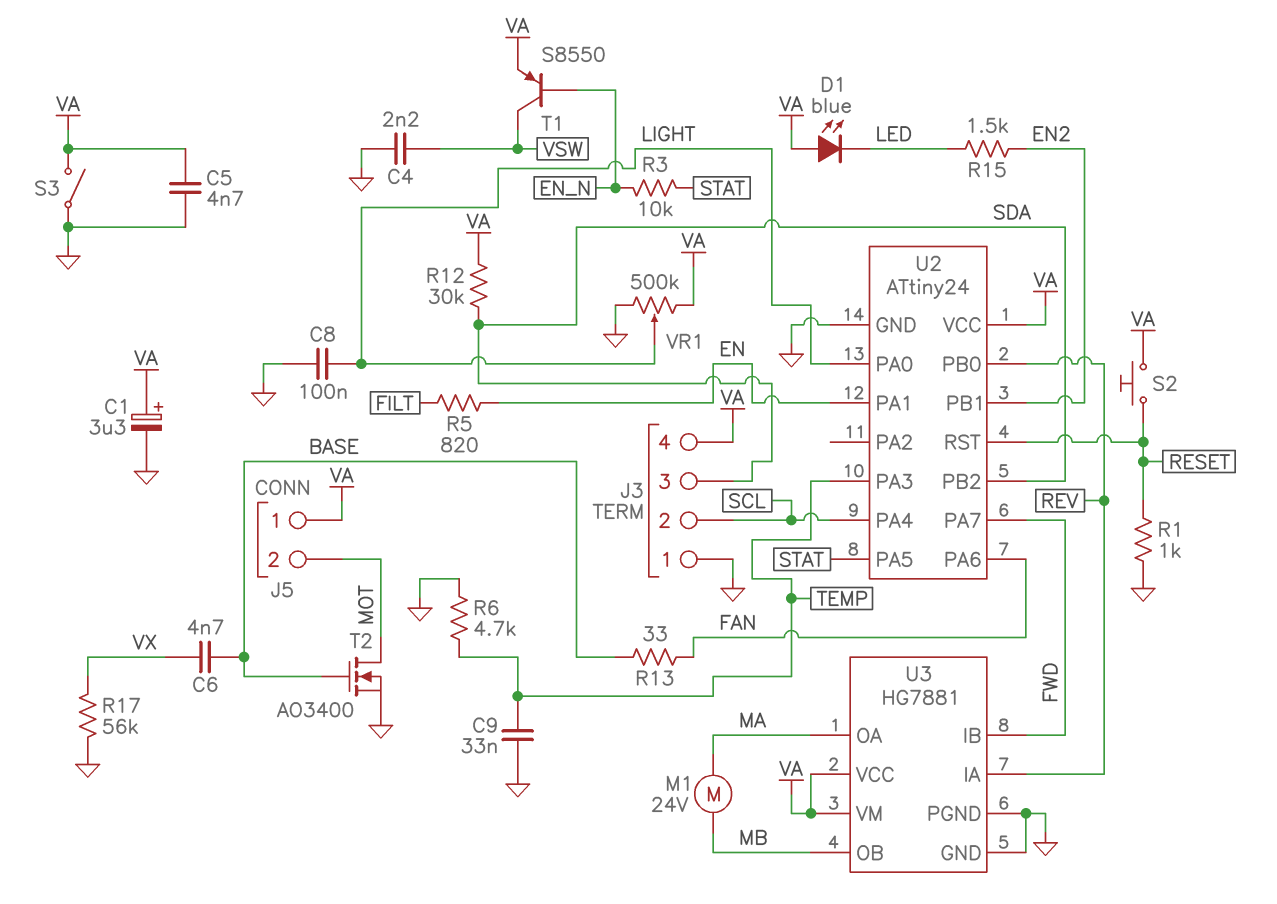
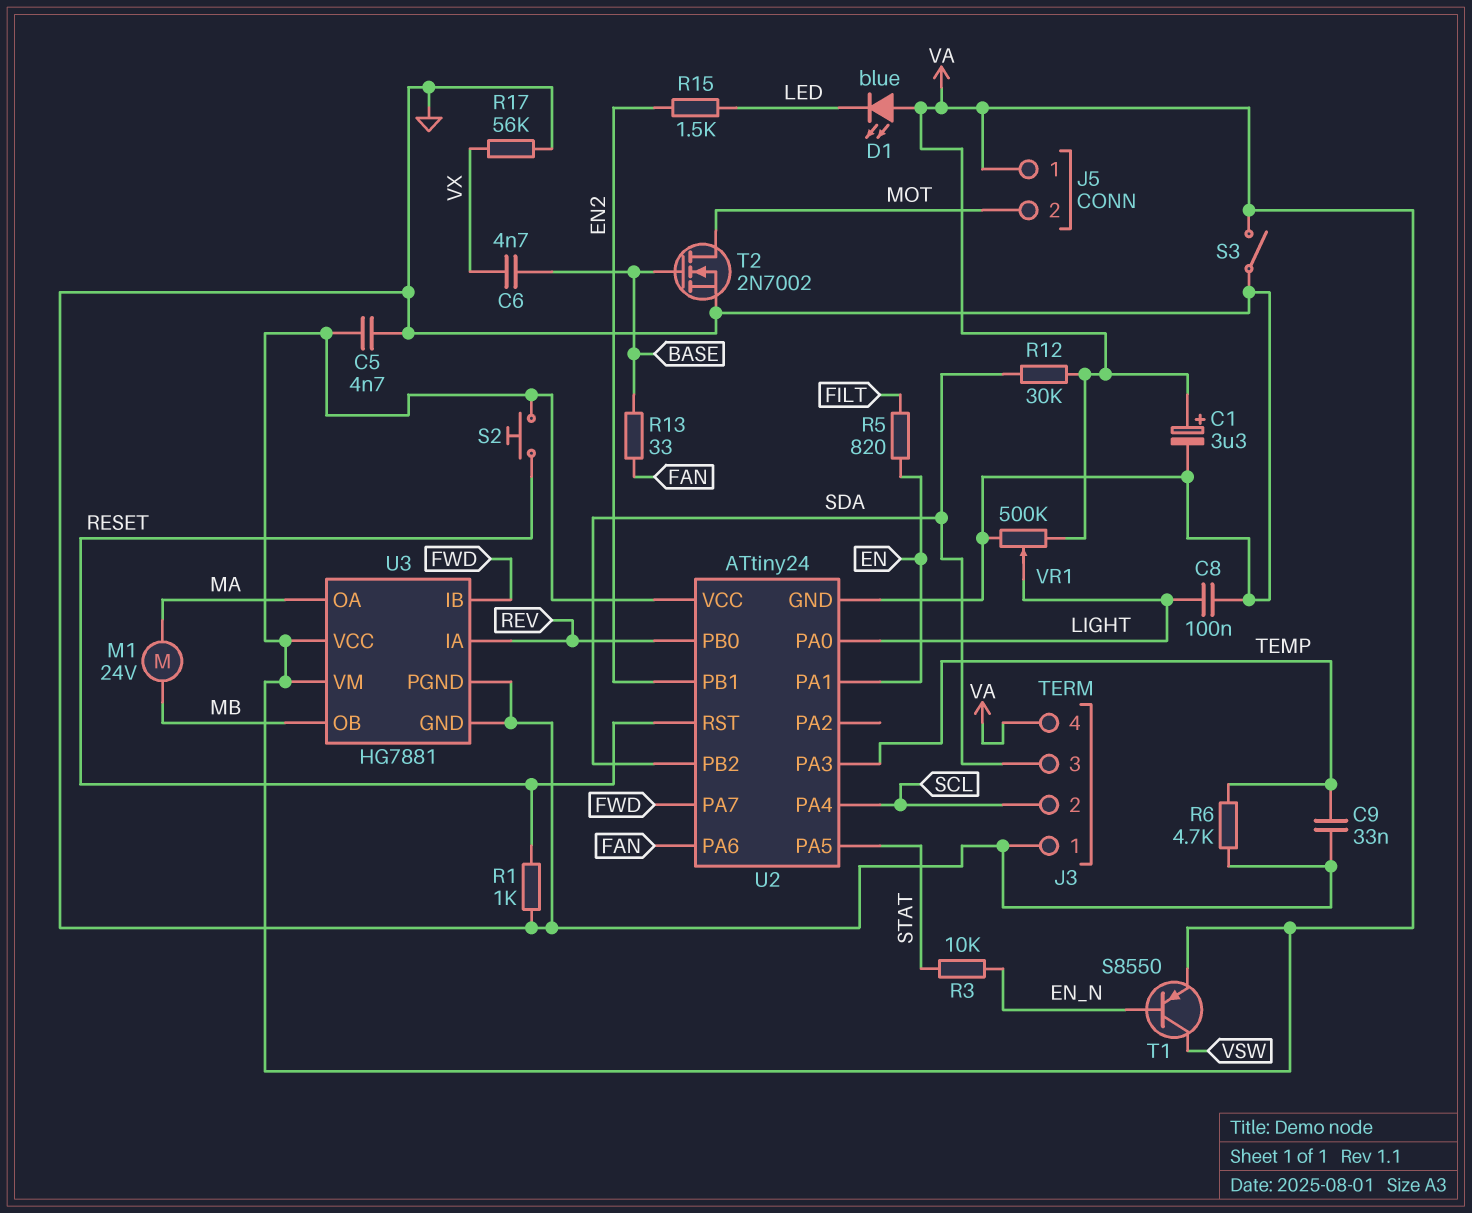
C4: 2.2nF (GND, VSW) -> none
T2: NMOS AO3400 (G BASE, D MOT, S GND) -> NMOS 2N7002 (G BASE, D MOT, S GND)

